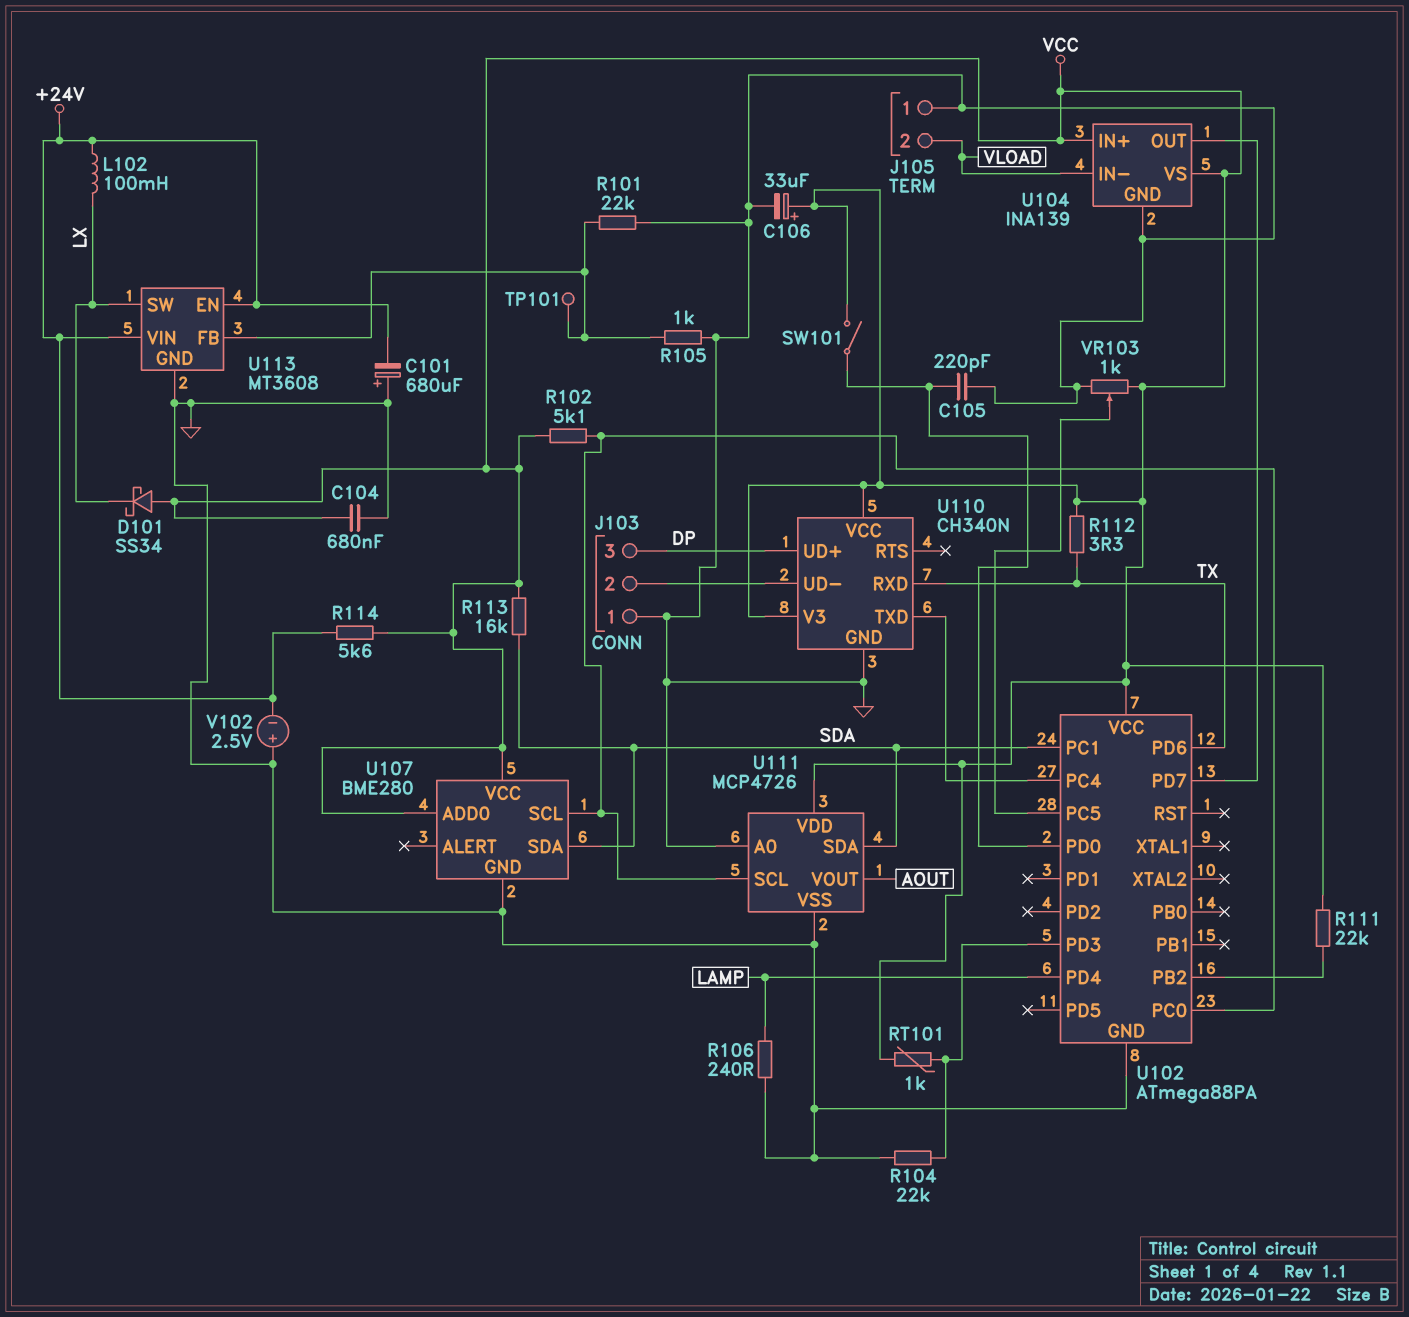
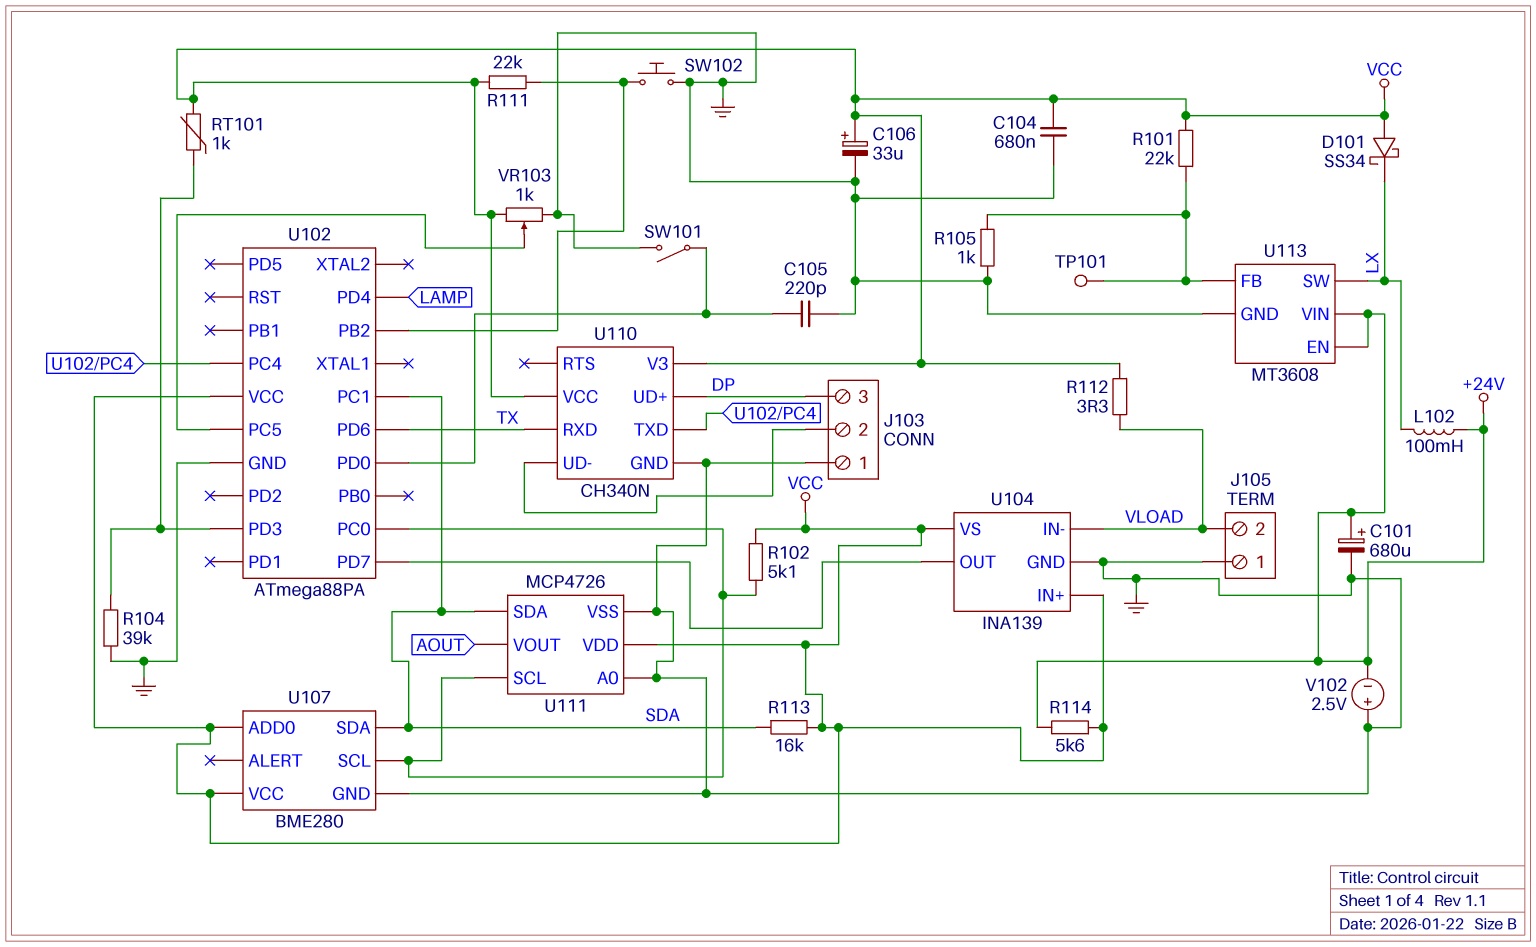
C101: 680uF (plus GND, minus +24V) -> 680uF (plus +24V, minus GND)
R101: 22k (GND, U113/FB) -> 22k (U113/FB, VCC)
R104: 22k (GND, U102/PD3) -> 39k (GND, U102/PD3)
R106: 240 (GND, LAMP) -> none
R112: 3.3 (TX, VCC) -> 3.3 (VCC, VLOAD)
SW101: switch (U102/PD0, VCC) -> switch (GND, U102/PD0)
SW102: none -> button (GND, U102/PB2)

